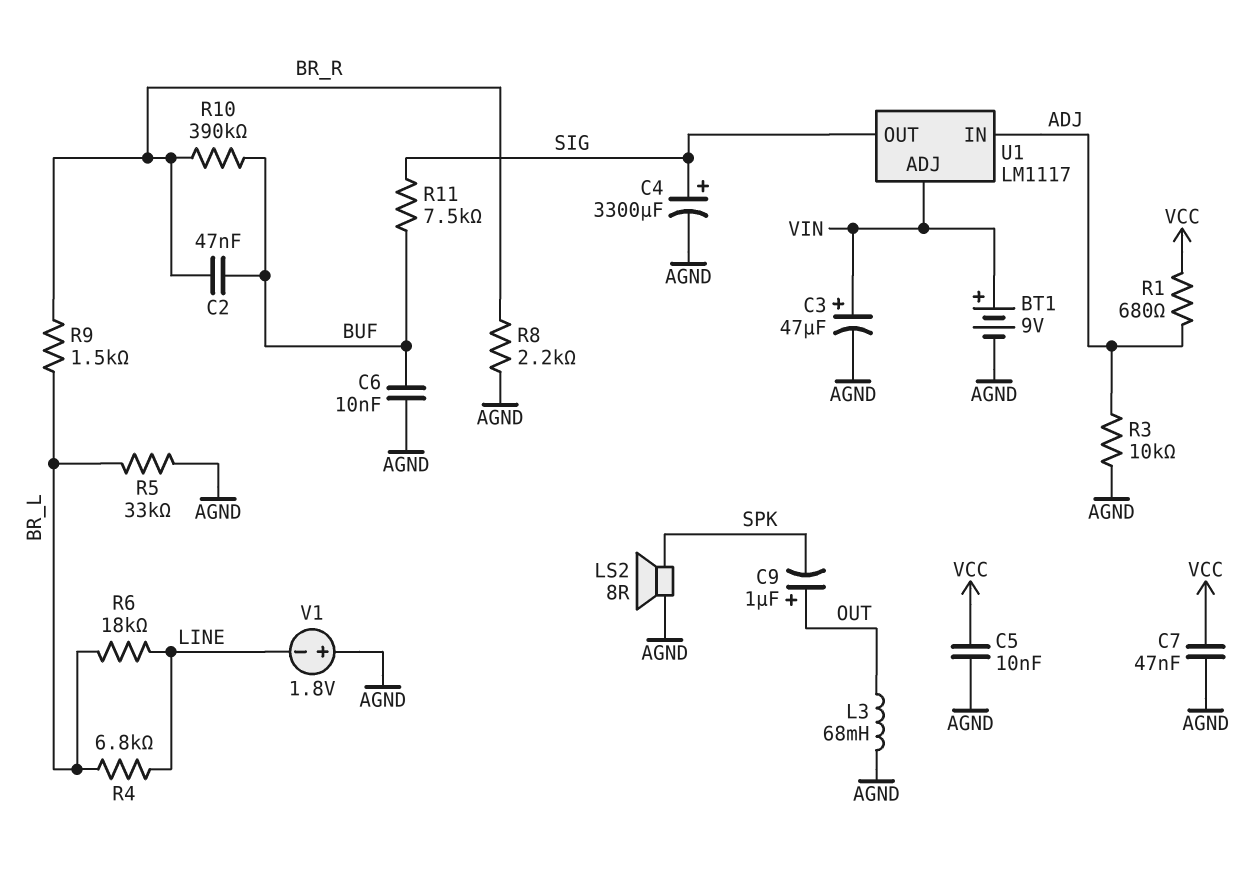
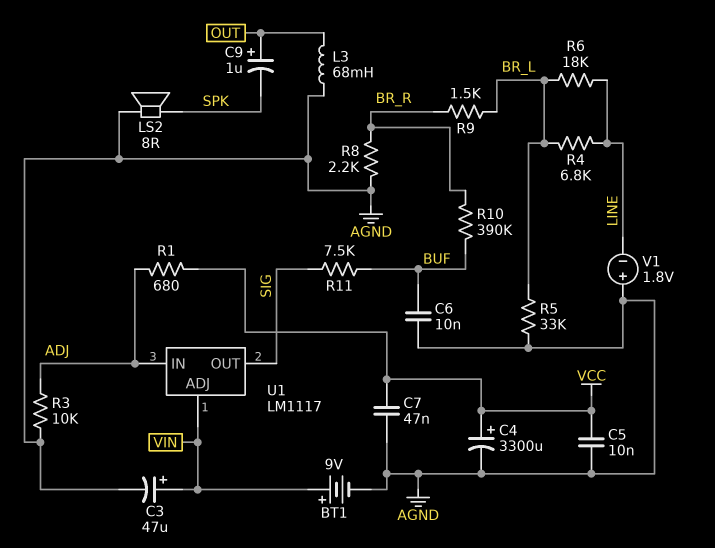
C2: 47nF (BR_R, BUF) -> none
C4: 3300uF (plus SIG, minus AGND) -> 3300uF (plus VCC, minus AGND)

